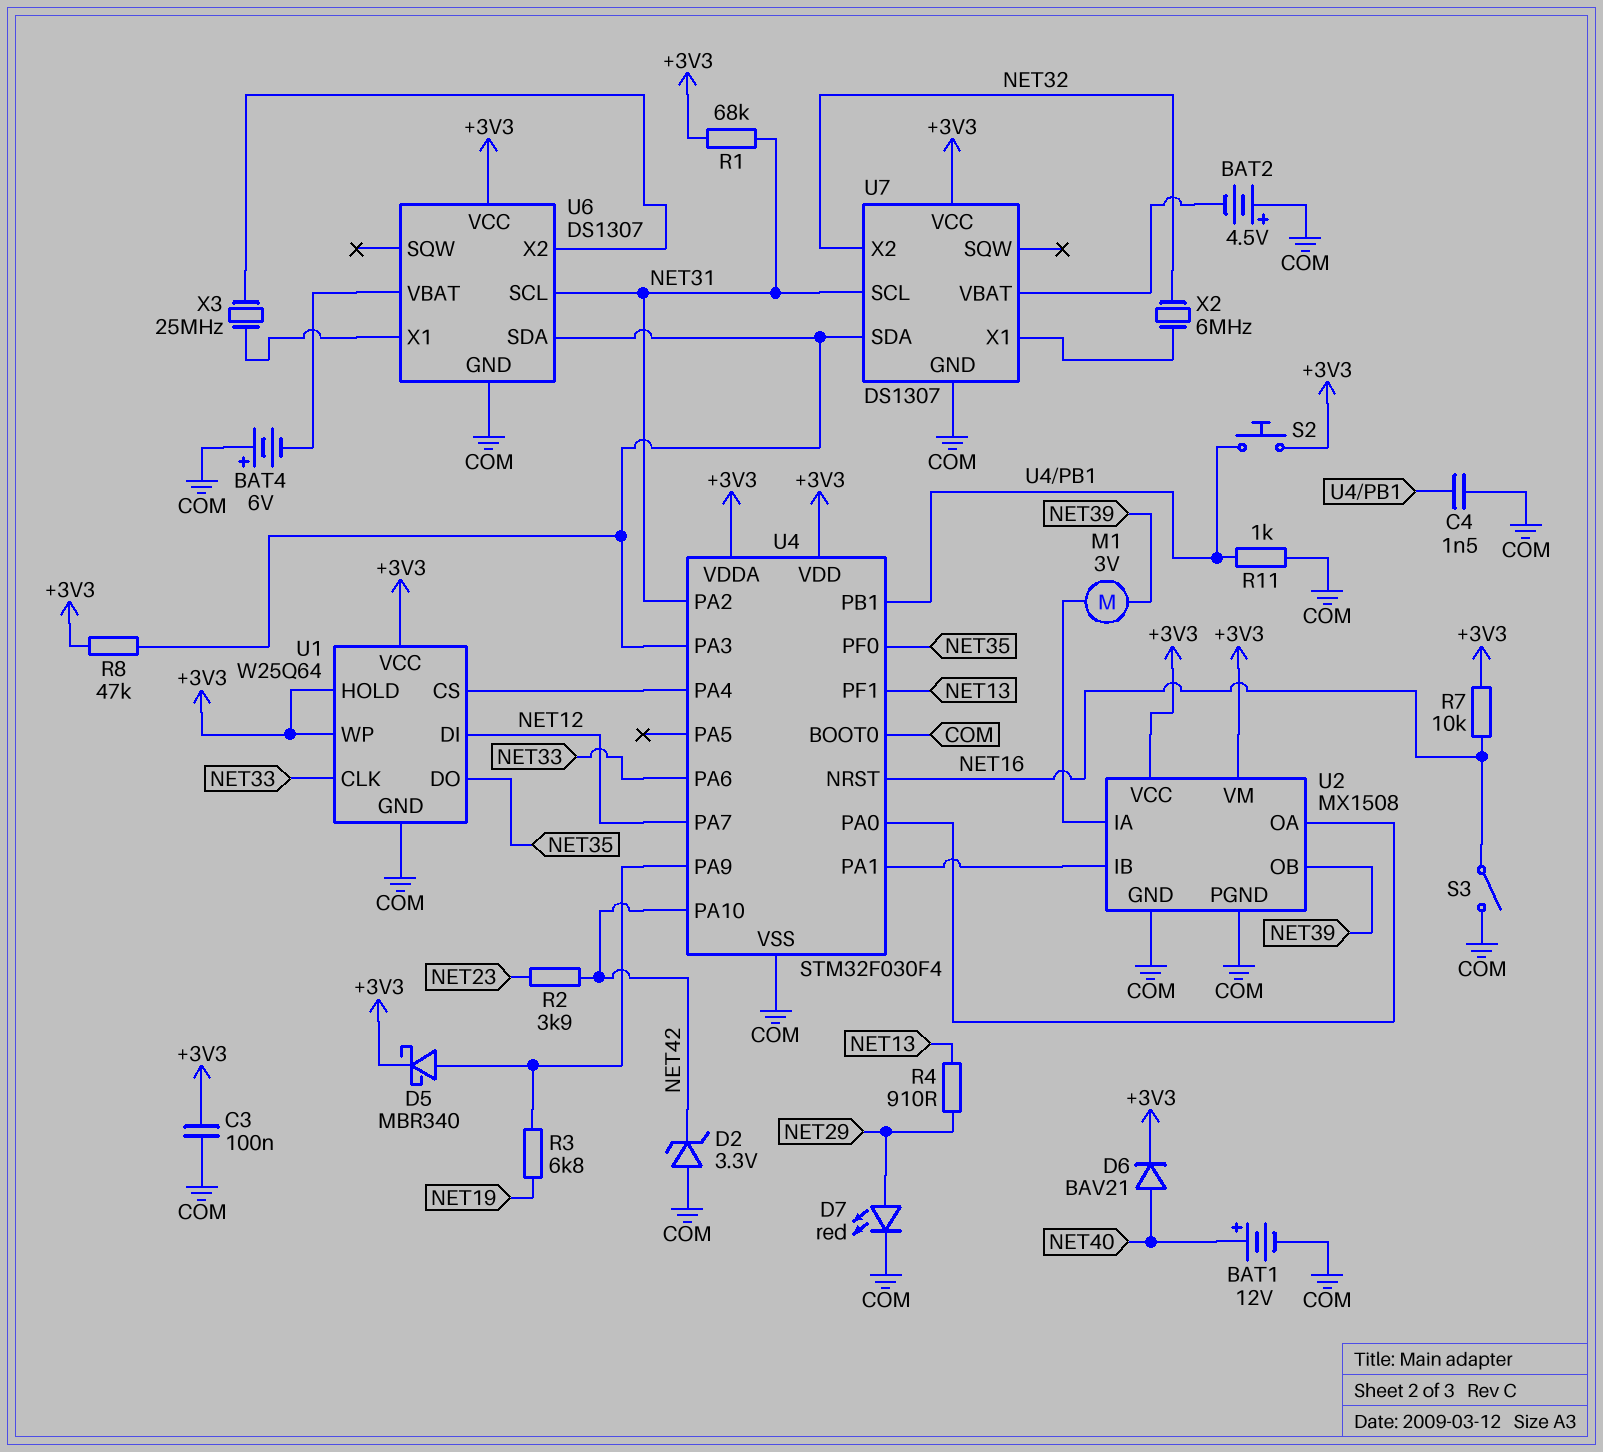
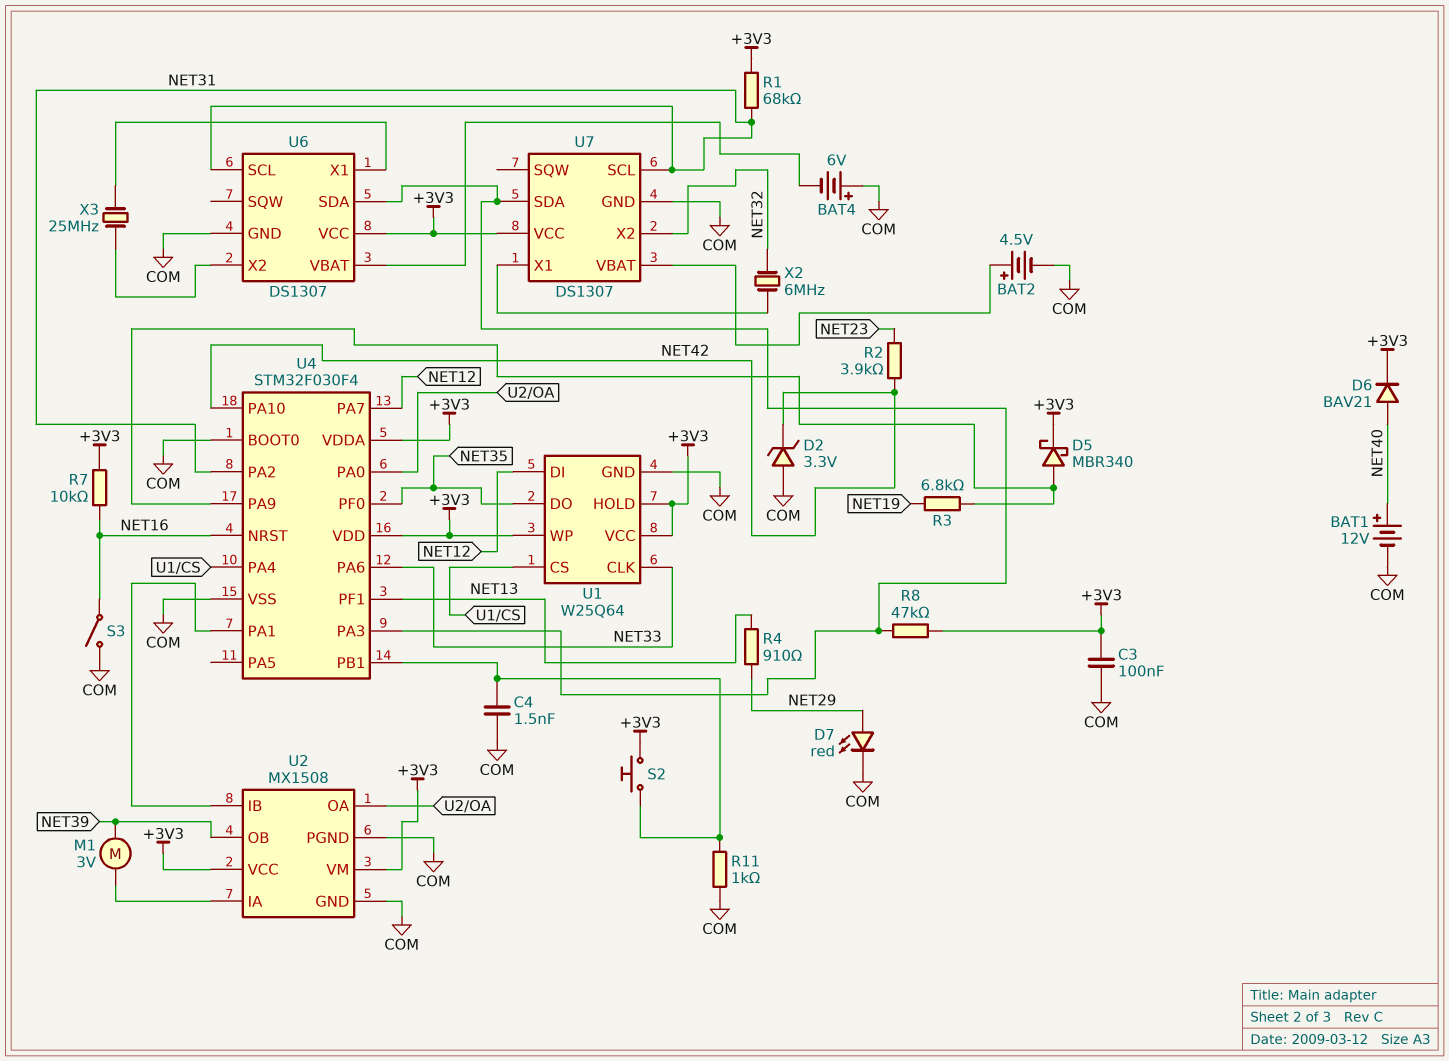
BAT2: 4.5V (plus COM, minus U7/VBAT) -> 4.5V (plus U7/VBAT, minus COM)

